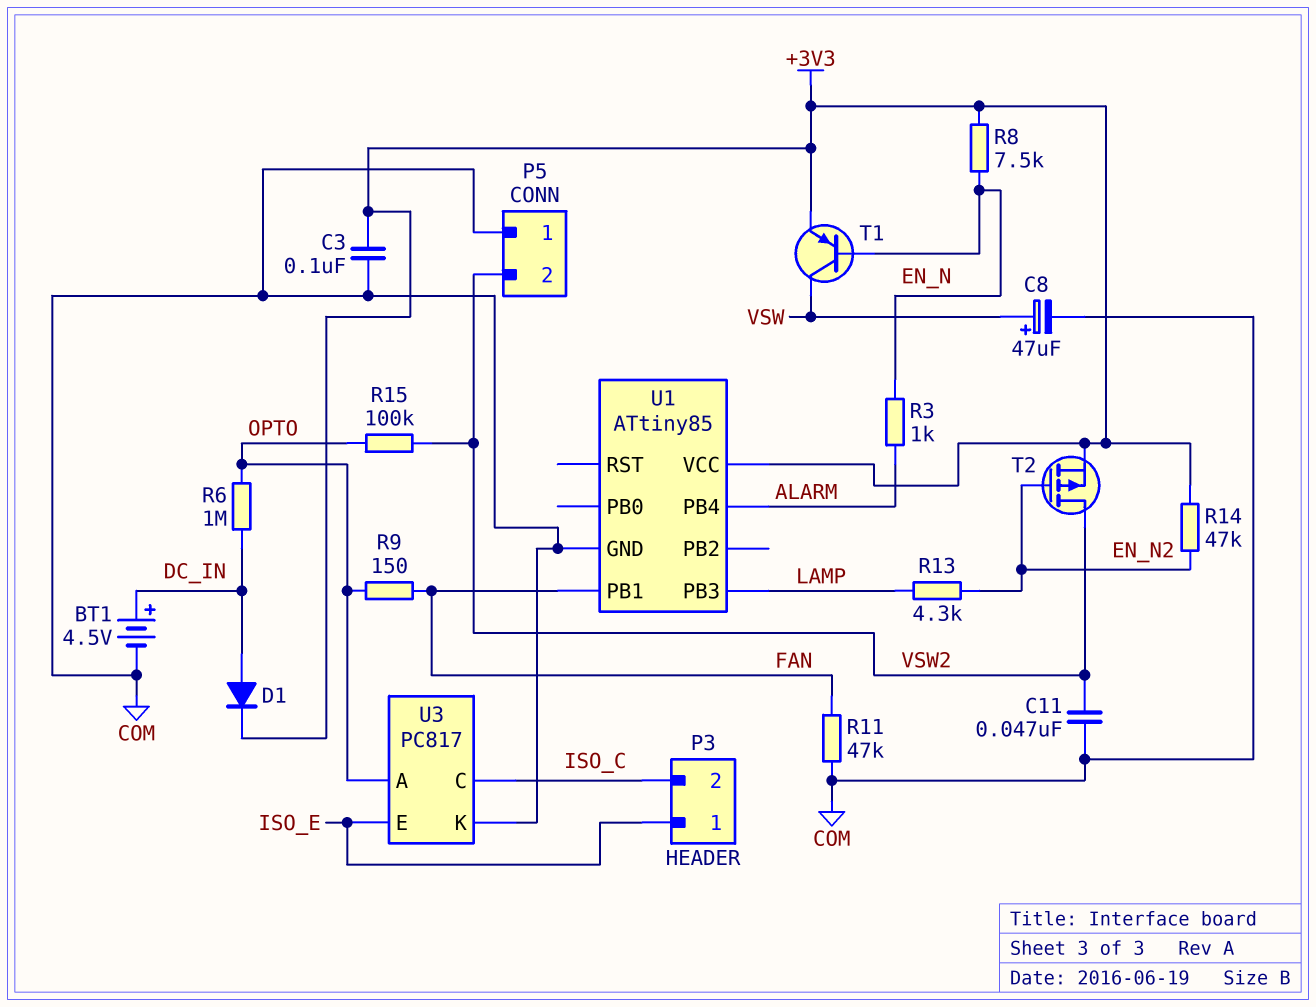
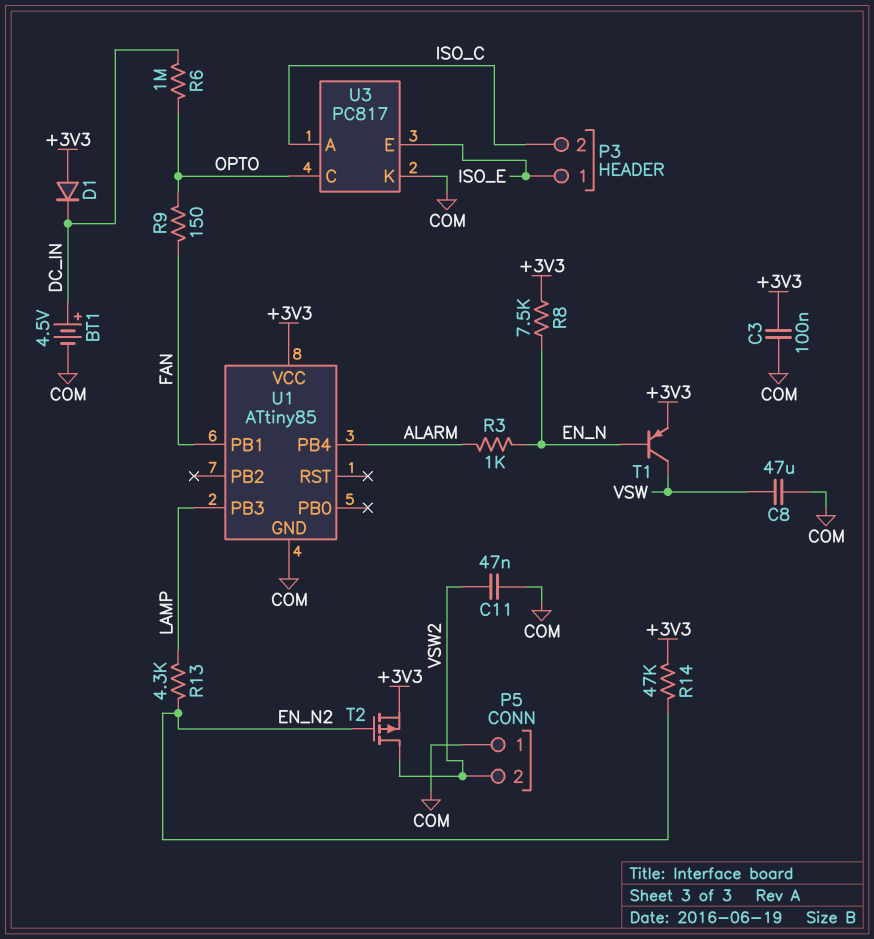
C8: 47uF (plus VSW, minus COM) -> 47uF (COM, VSW)
D1: diode (A DC_IN, K +3V3) -> diode (A +3V3, K DC_IN)
R11: 47k (COM, FAN) -> none
R15: 100k (OPTO, VSW2) -> none
U3 pin A: OPTO -> ISO_C
U3 pin C: ISO_C -> OPTO

